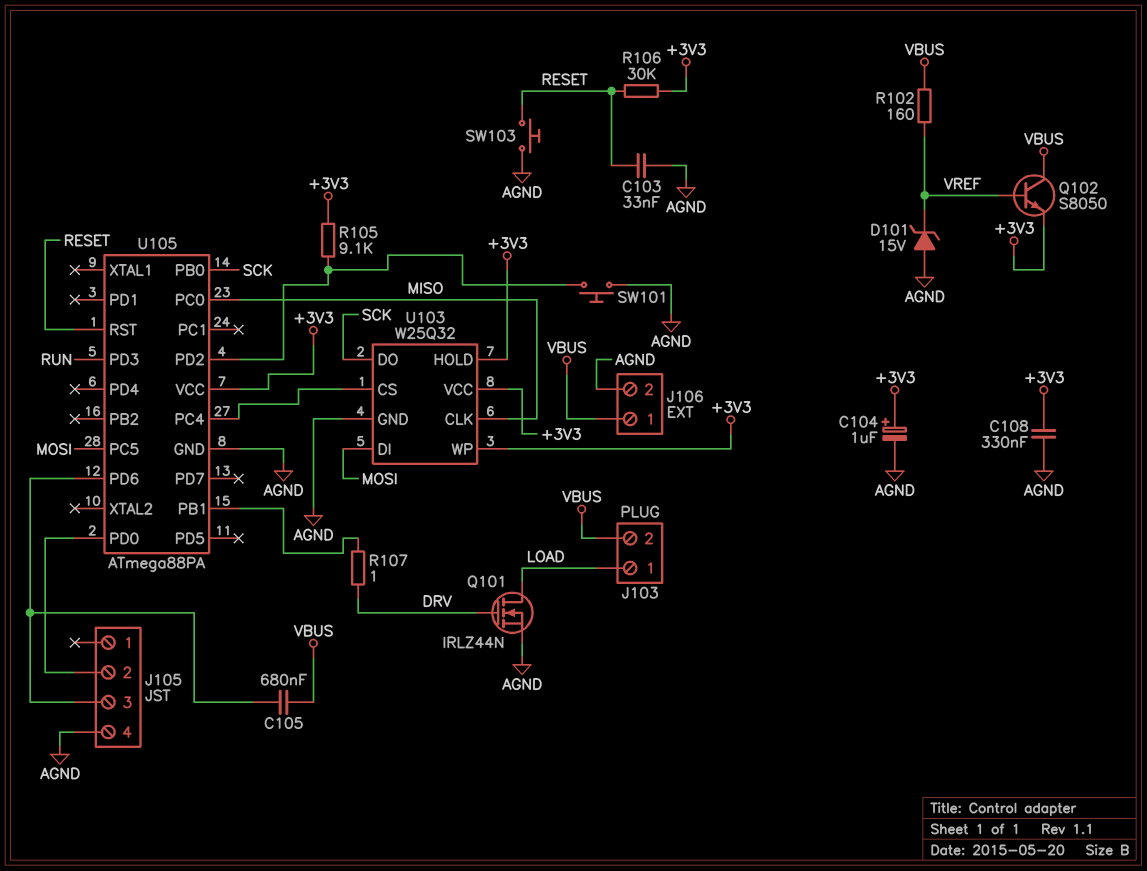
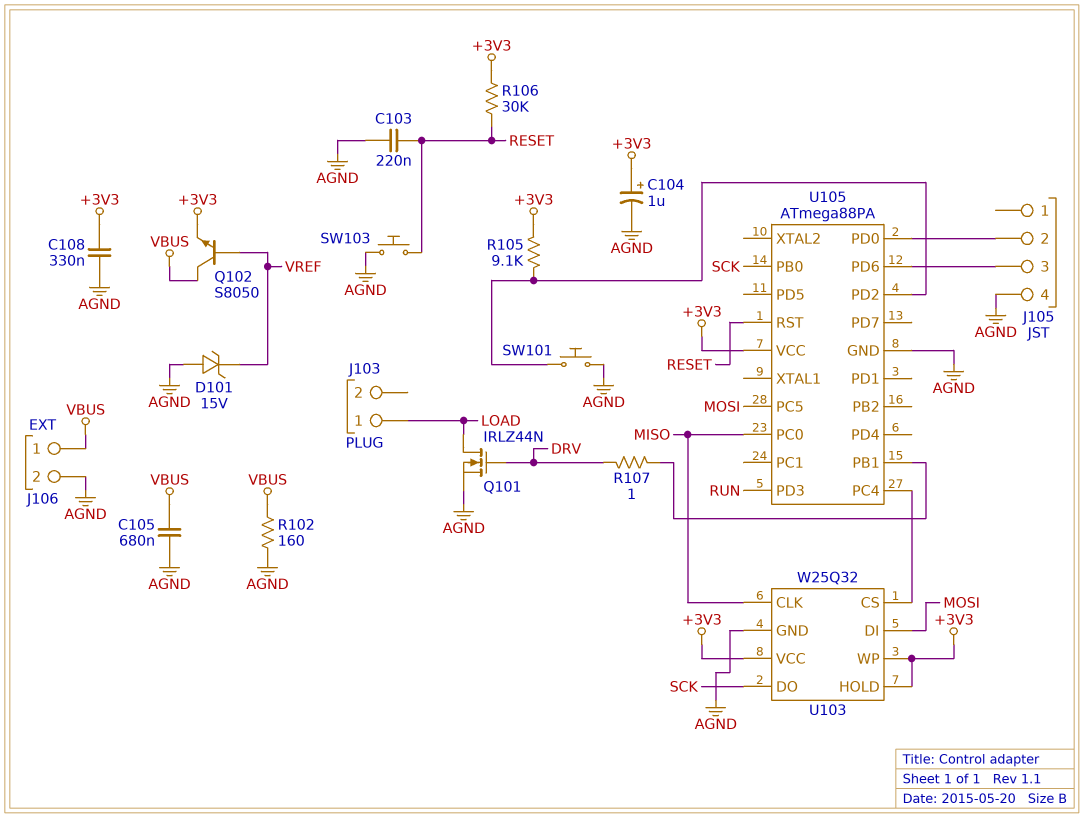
C103: 33nF (AGND, RESET) -> 220nF (AGND, RESET)
C105: 680nF (J105/3, VBUS) -> 680nF (AGND, VBUS)
J103 pin 2: VBUS -> none
R102: 160 (VBUS, VREF) -> 160 (AGND, VBUS)

